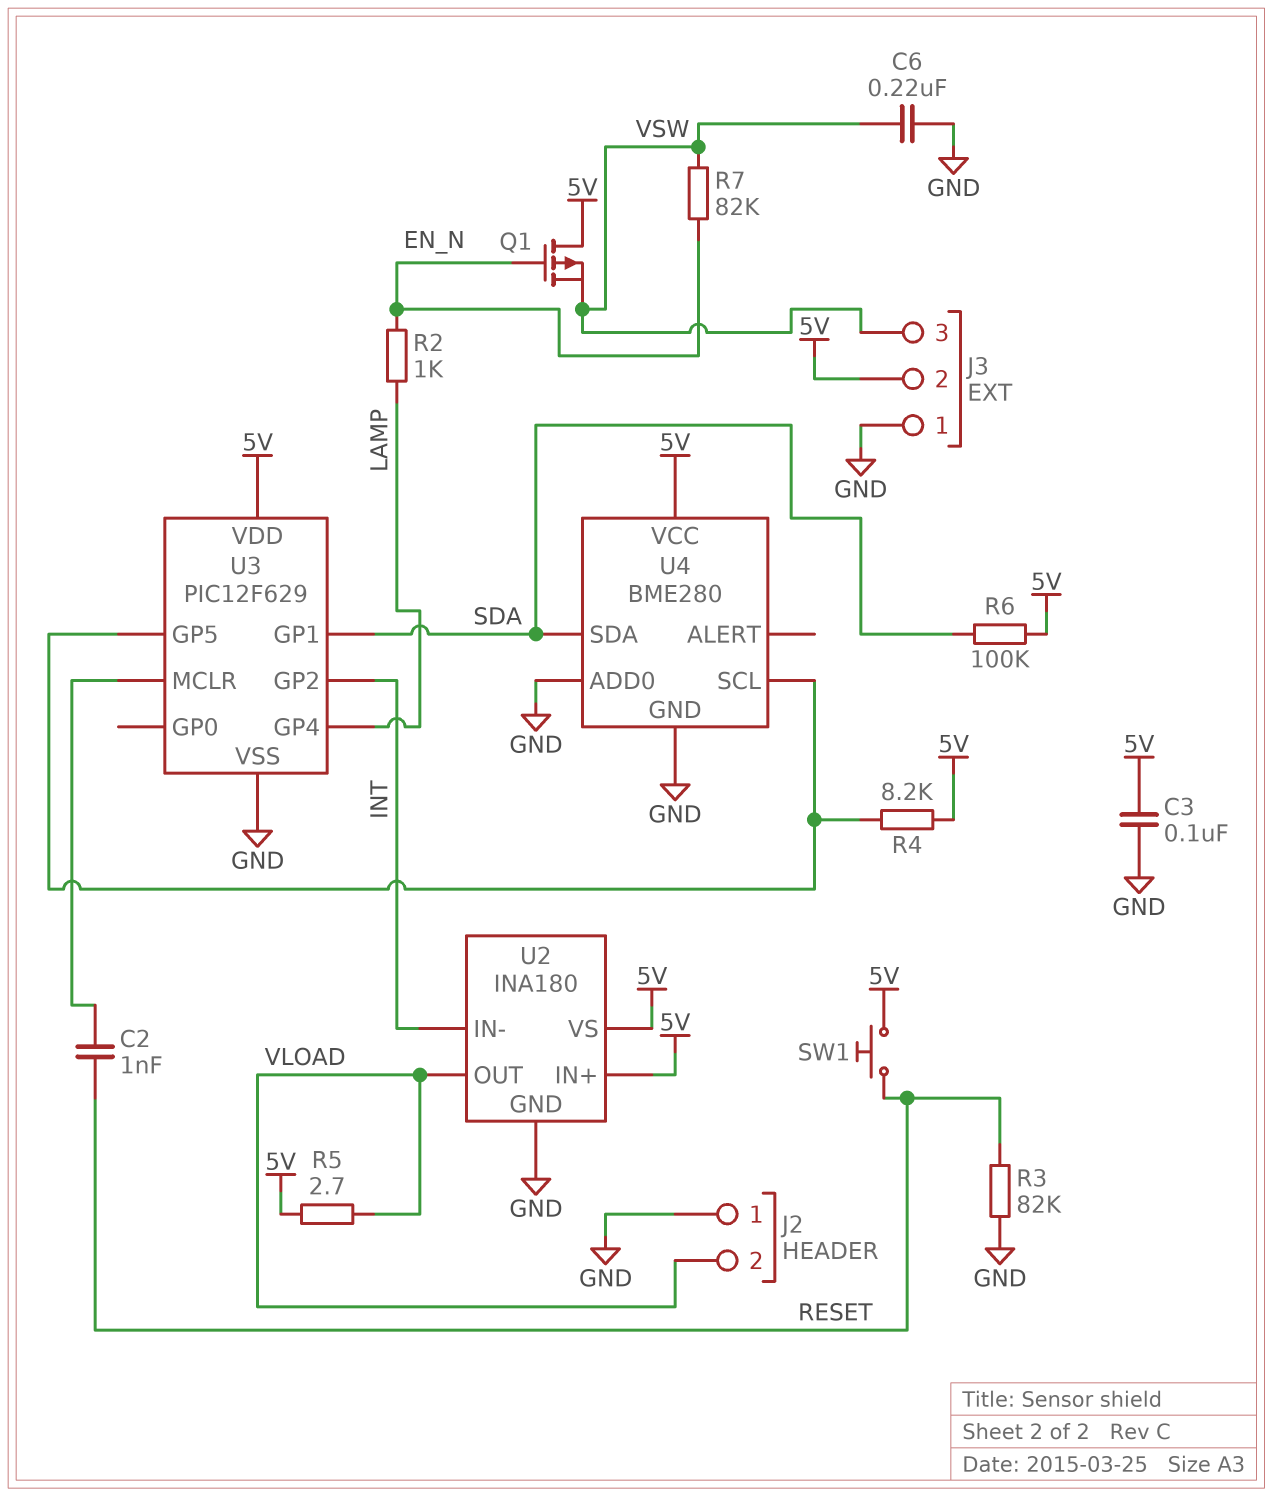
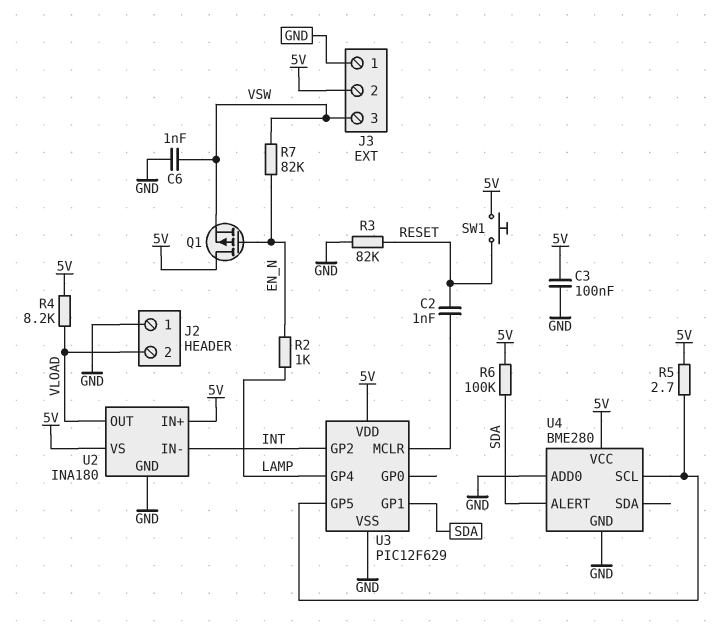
C6: 220nF (GND, VSW) -> 1nF (GND, VSW)
R4: 8.2k (5V, U3/GP5) -> 8.2k (5V, VLOAD)
R5: 2.7 (5V, VLOAD) -> 2.7 (5V, U3/GP5)
U4 pin ALERT: none -> SDA
U4 pin SDA: SDA -> none

